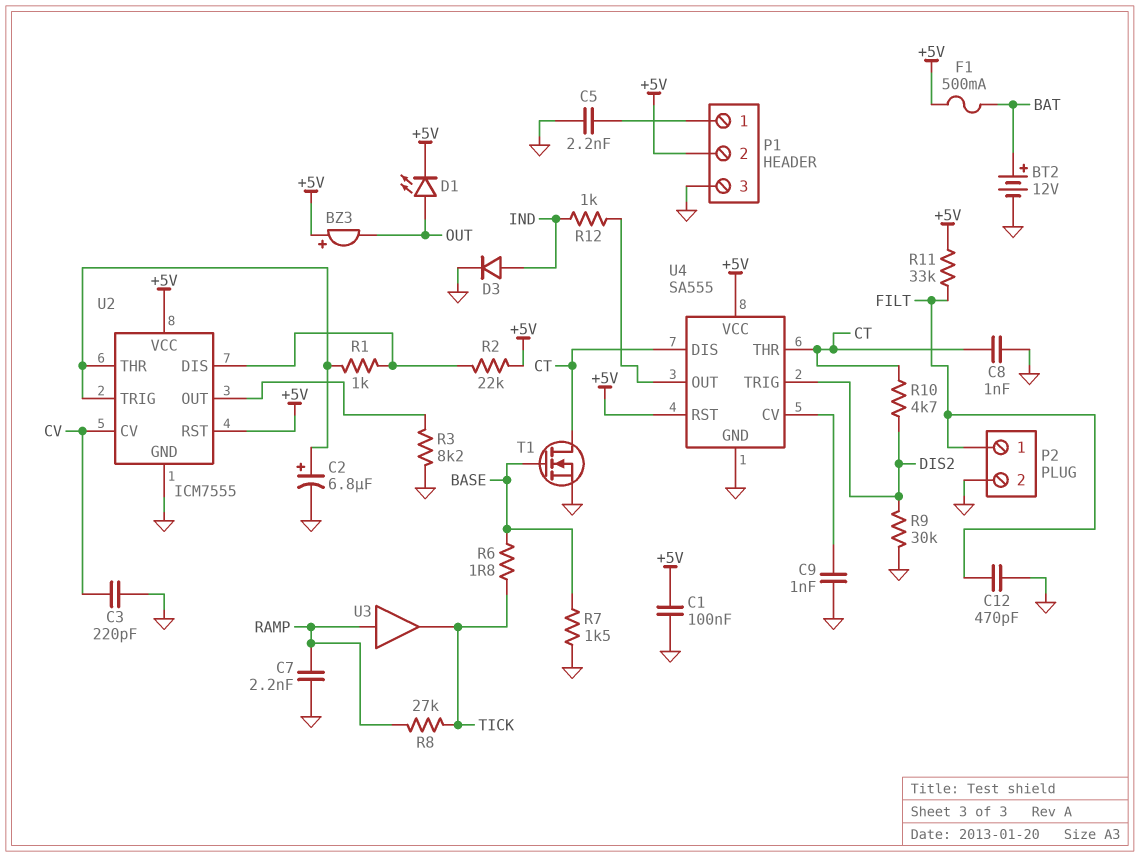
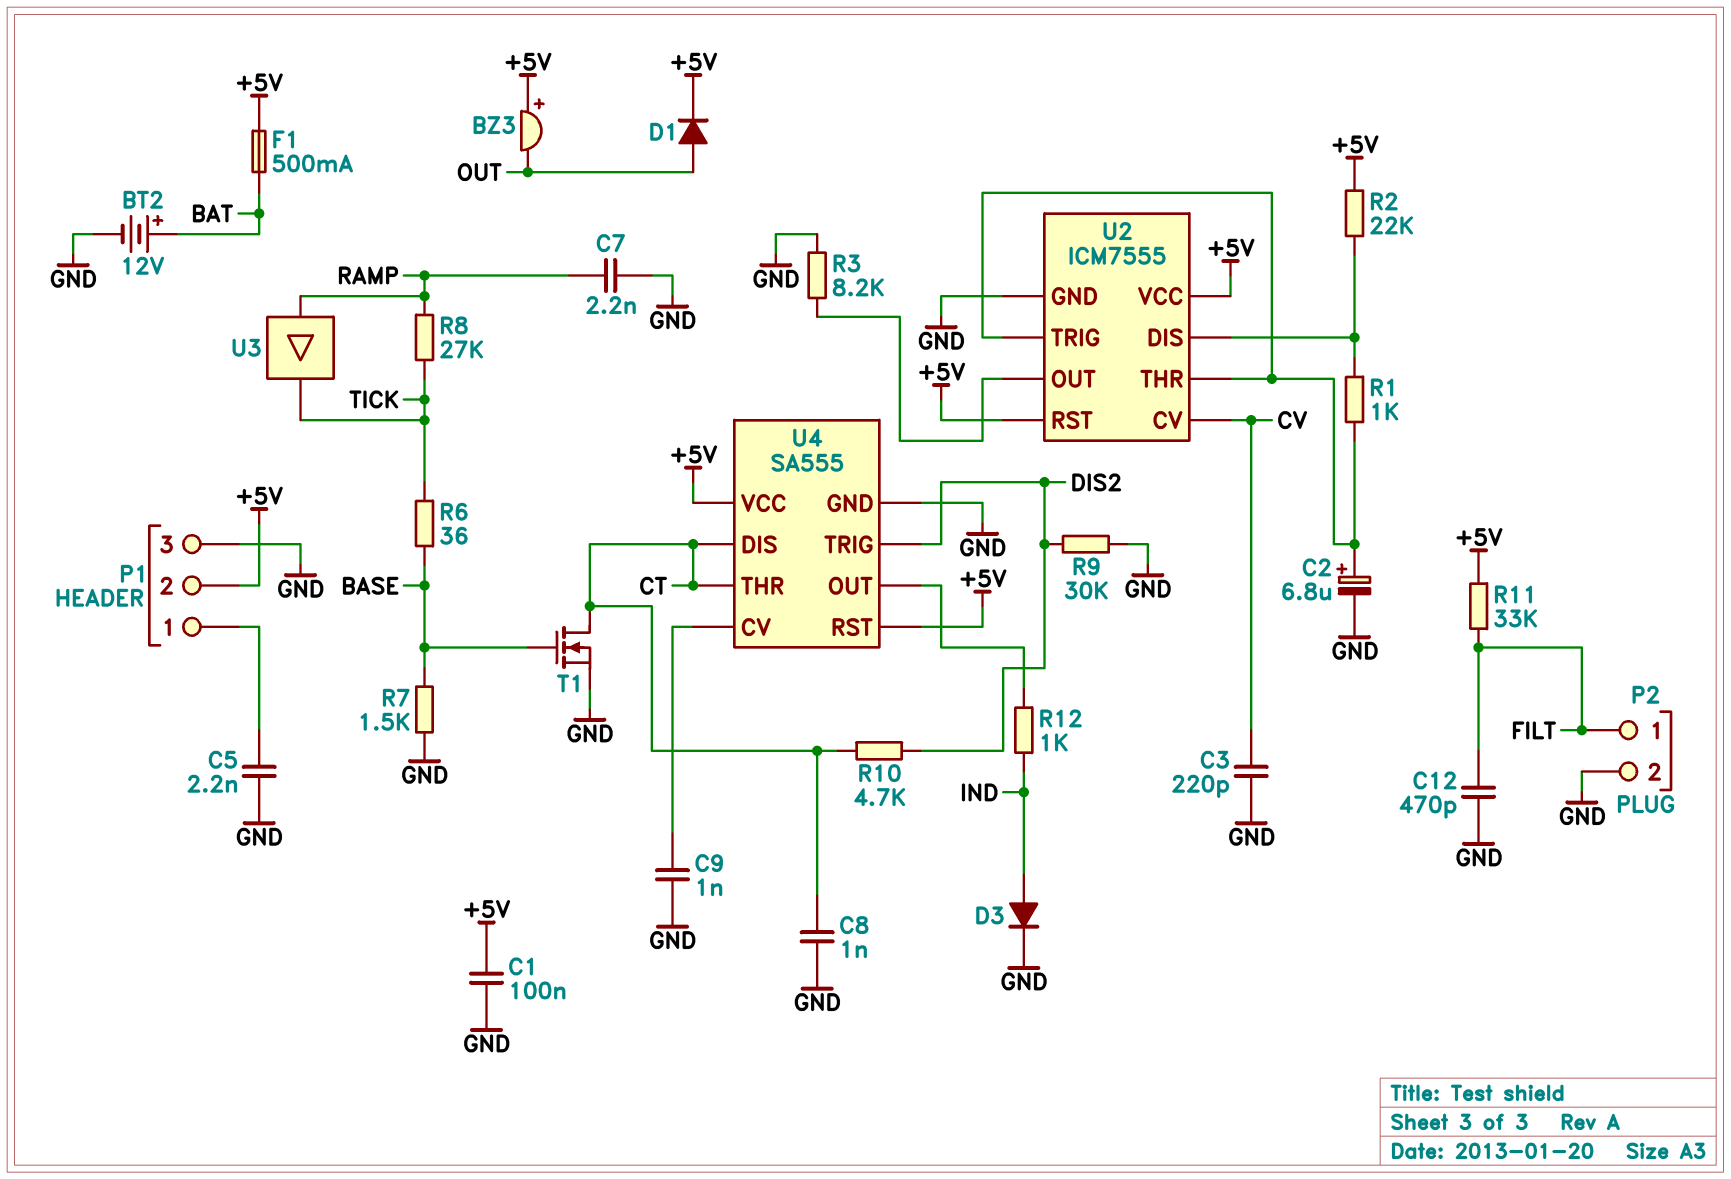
D1: LED (A OUT, K +5V) -> diode (A OUT, K +5V)
R6: 1.8 (BASE, TICK) -> 36 (BASE, TICK)

